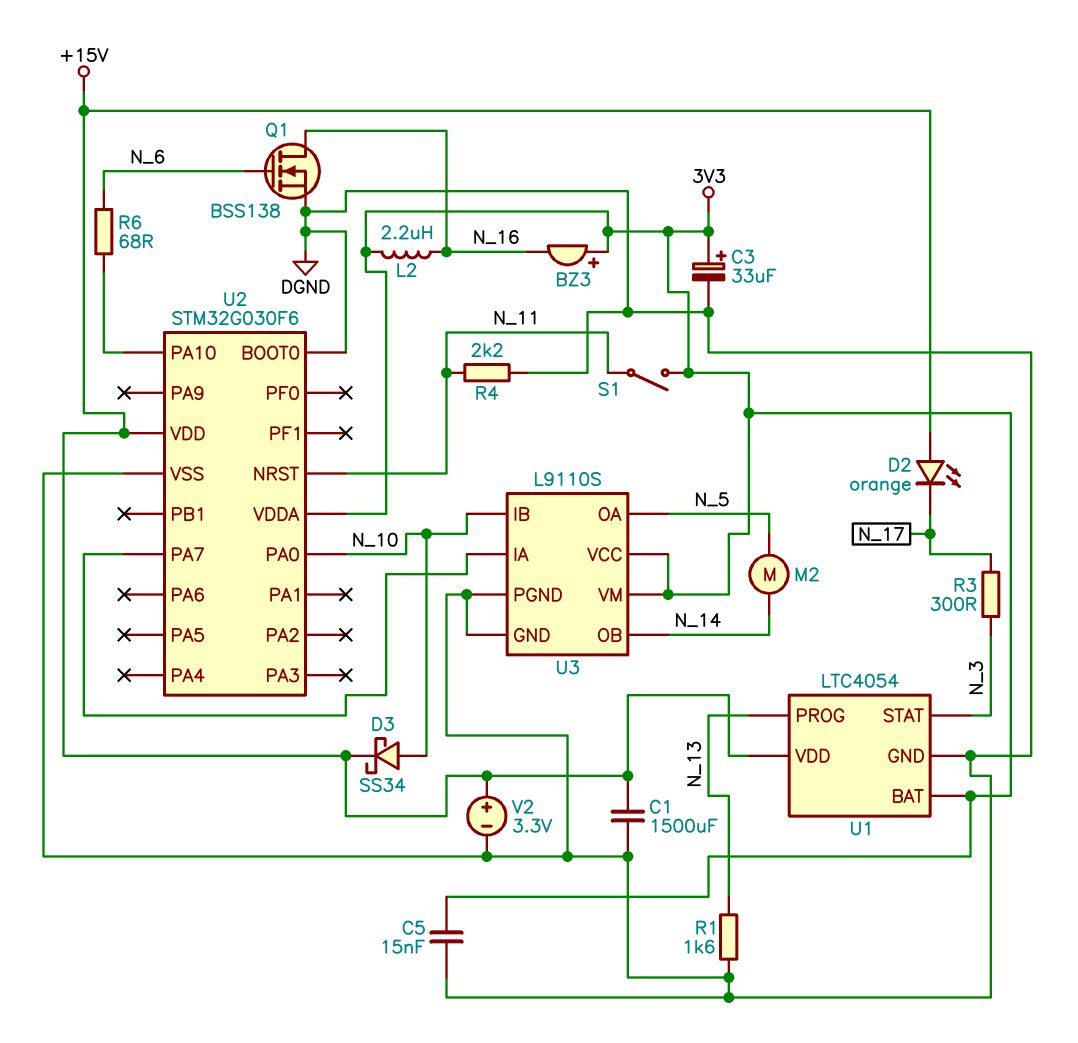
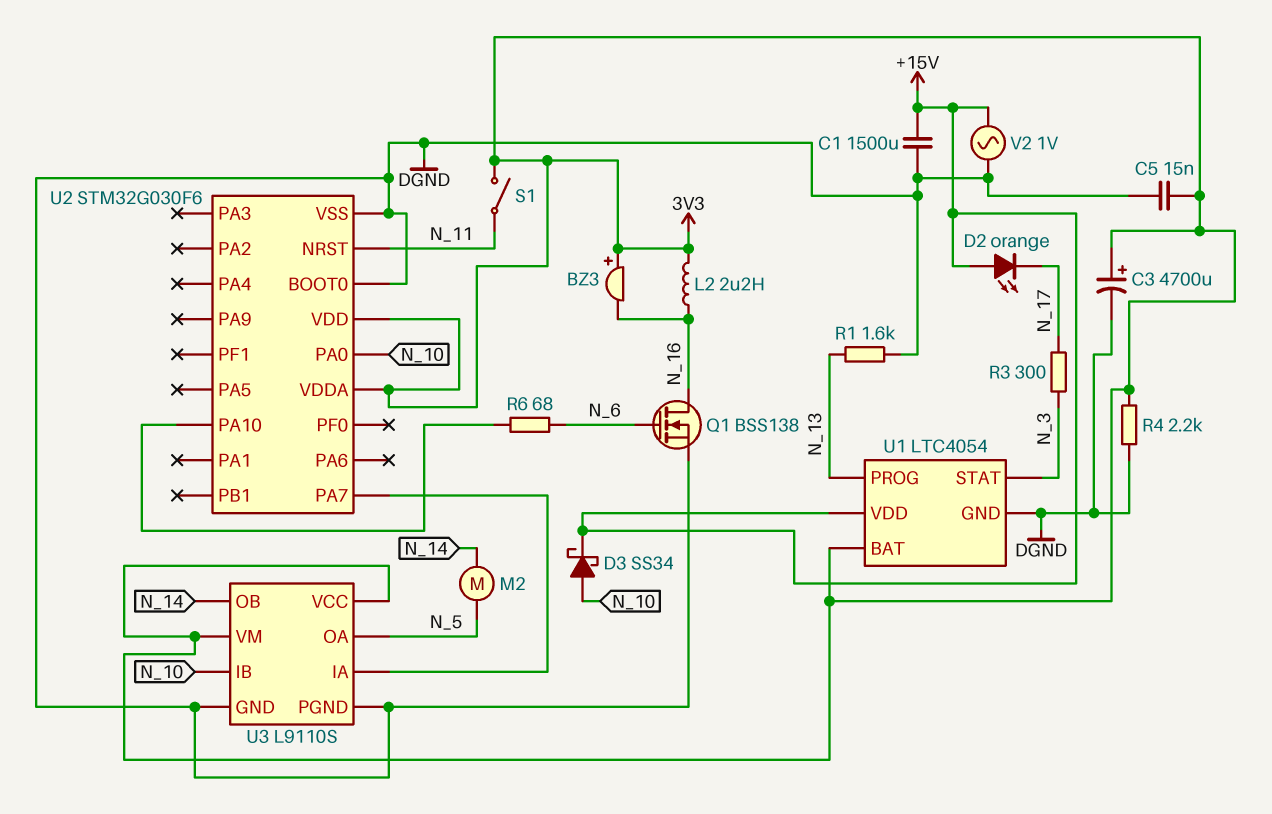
C3: 33uF (plus 3V3, minus DGND) -> 4700uF (plus 3V3, minus DGND)
R4: 2.2k (DGND, N_11) -> 2.2k (3V3, DGND)
U2 pin VDD: +15V -> 3V3
V2: 3.3V (plus +15V, minus DGND) -> AC 1V (+15V, DGND)

